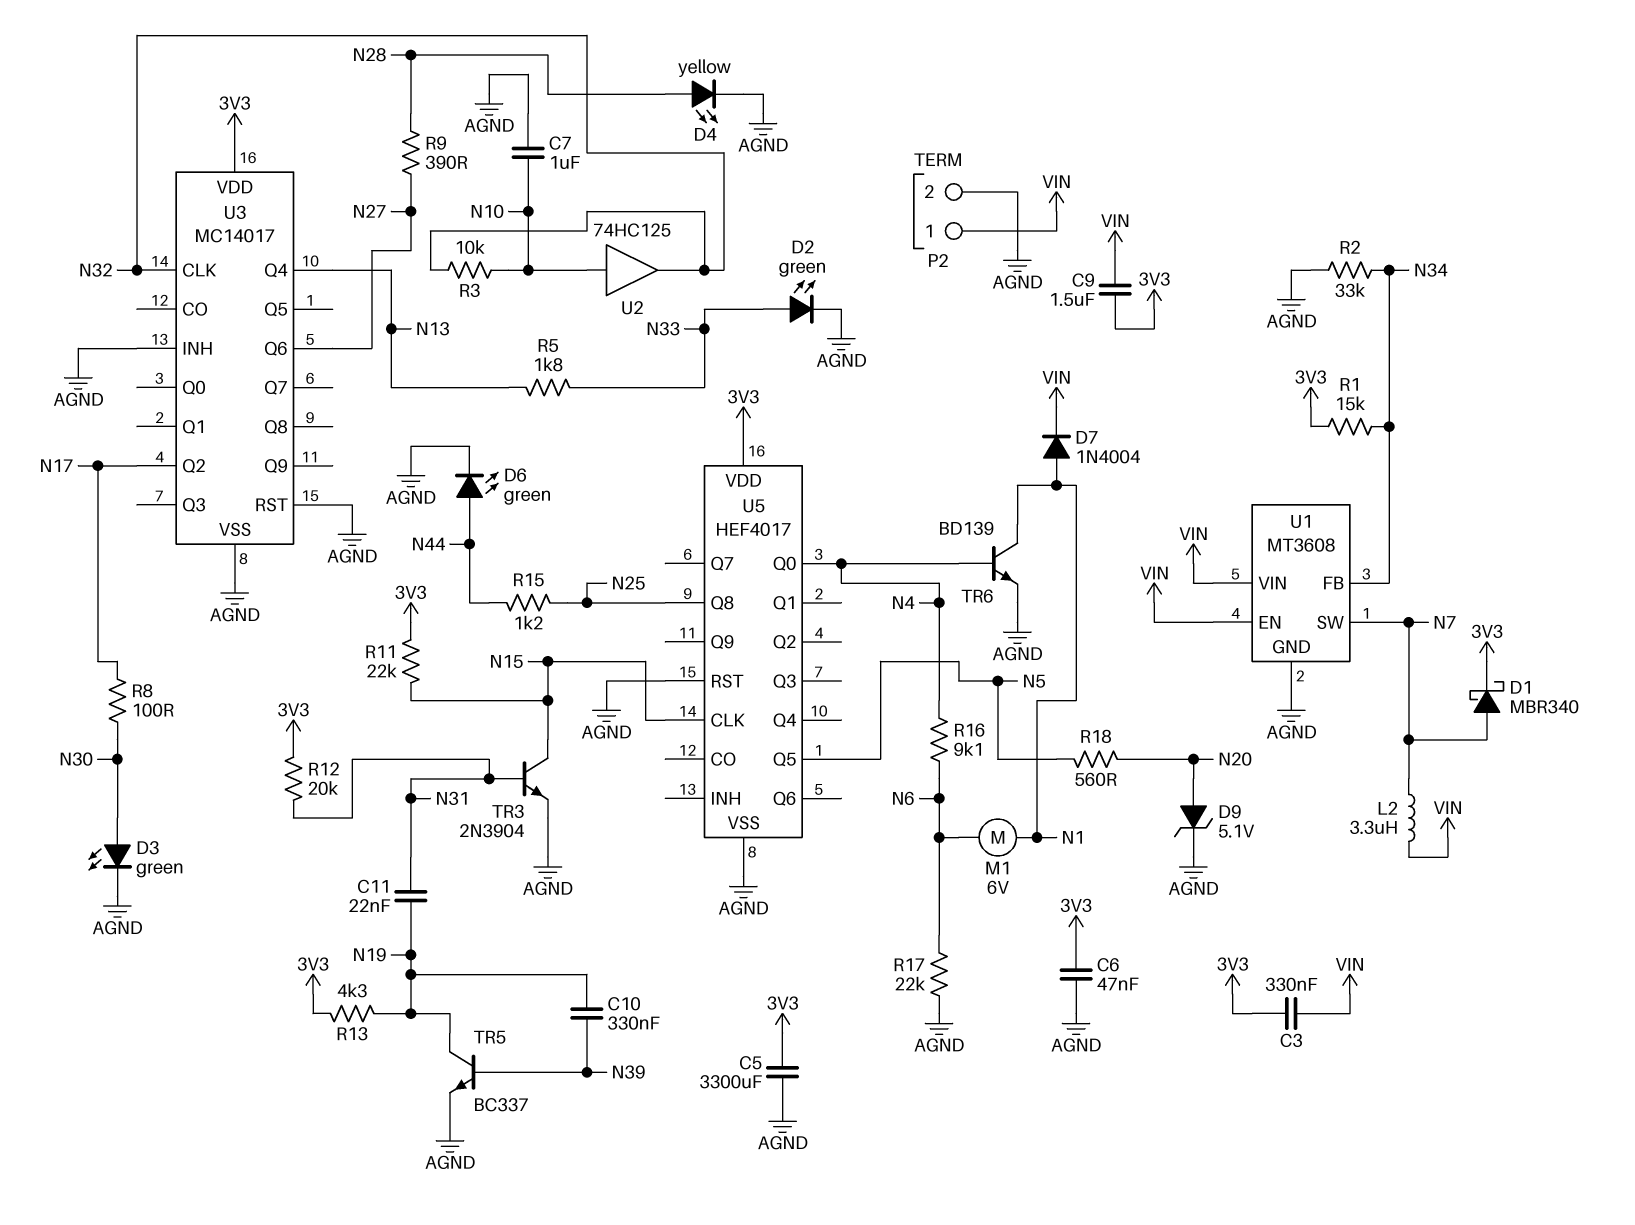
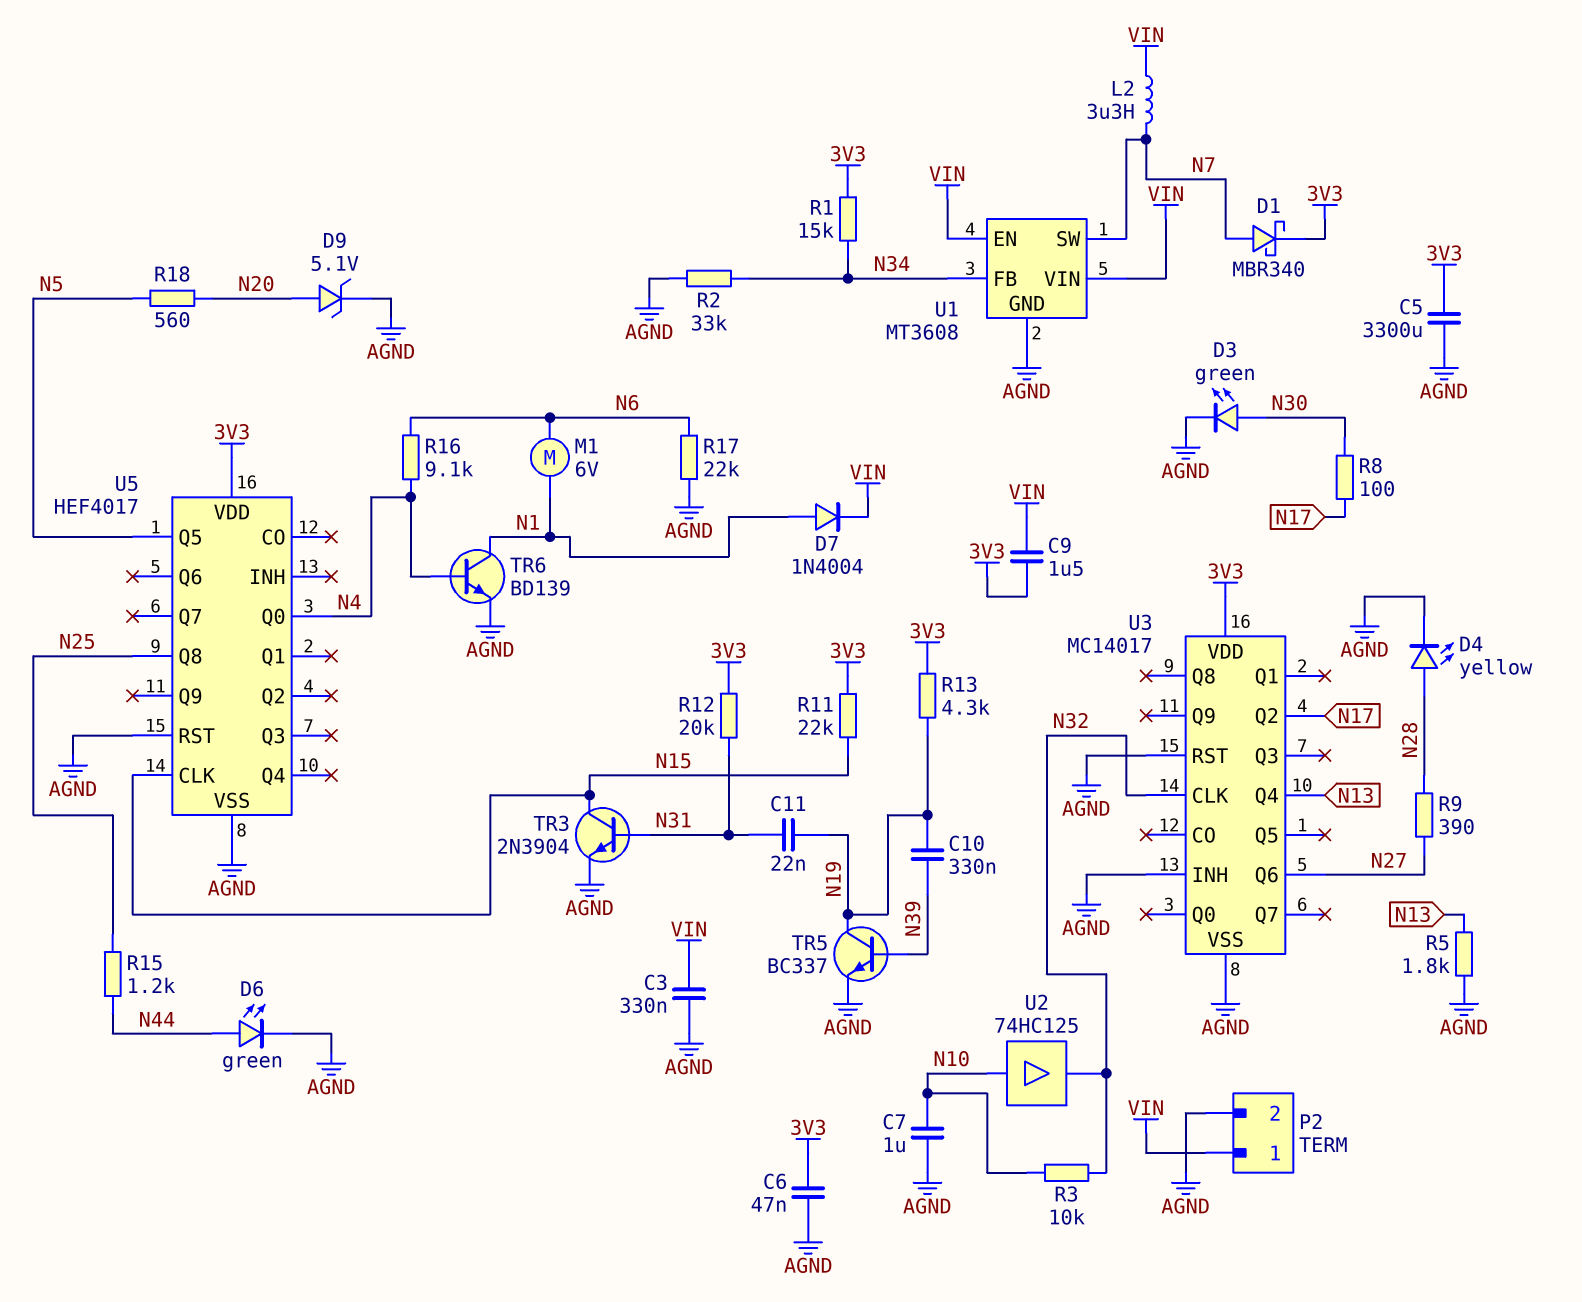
C3: 330nF (3V3, VIN) -> 330nF (AGND, VIN)
D2: LED green (A N33, K AGND) -> none
R5: 1.8k (N13, N33) -> 1.8k (AGND, N13)

